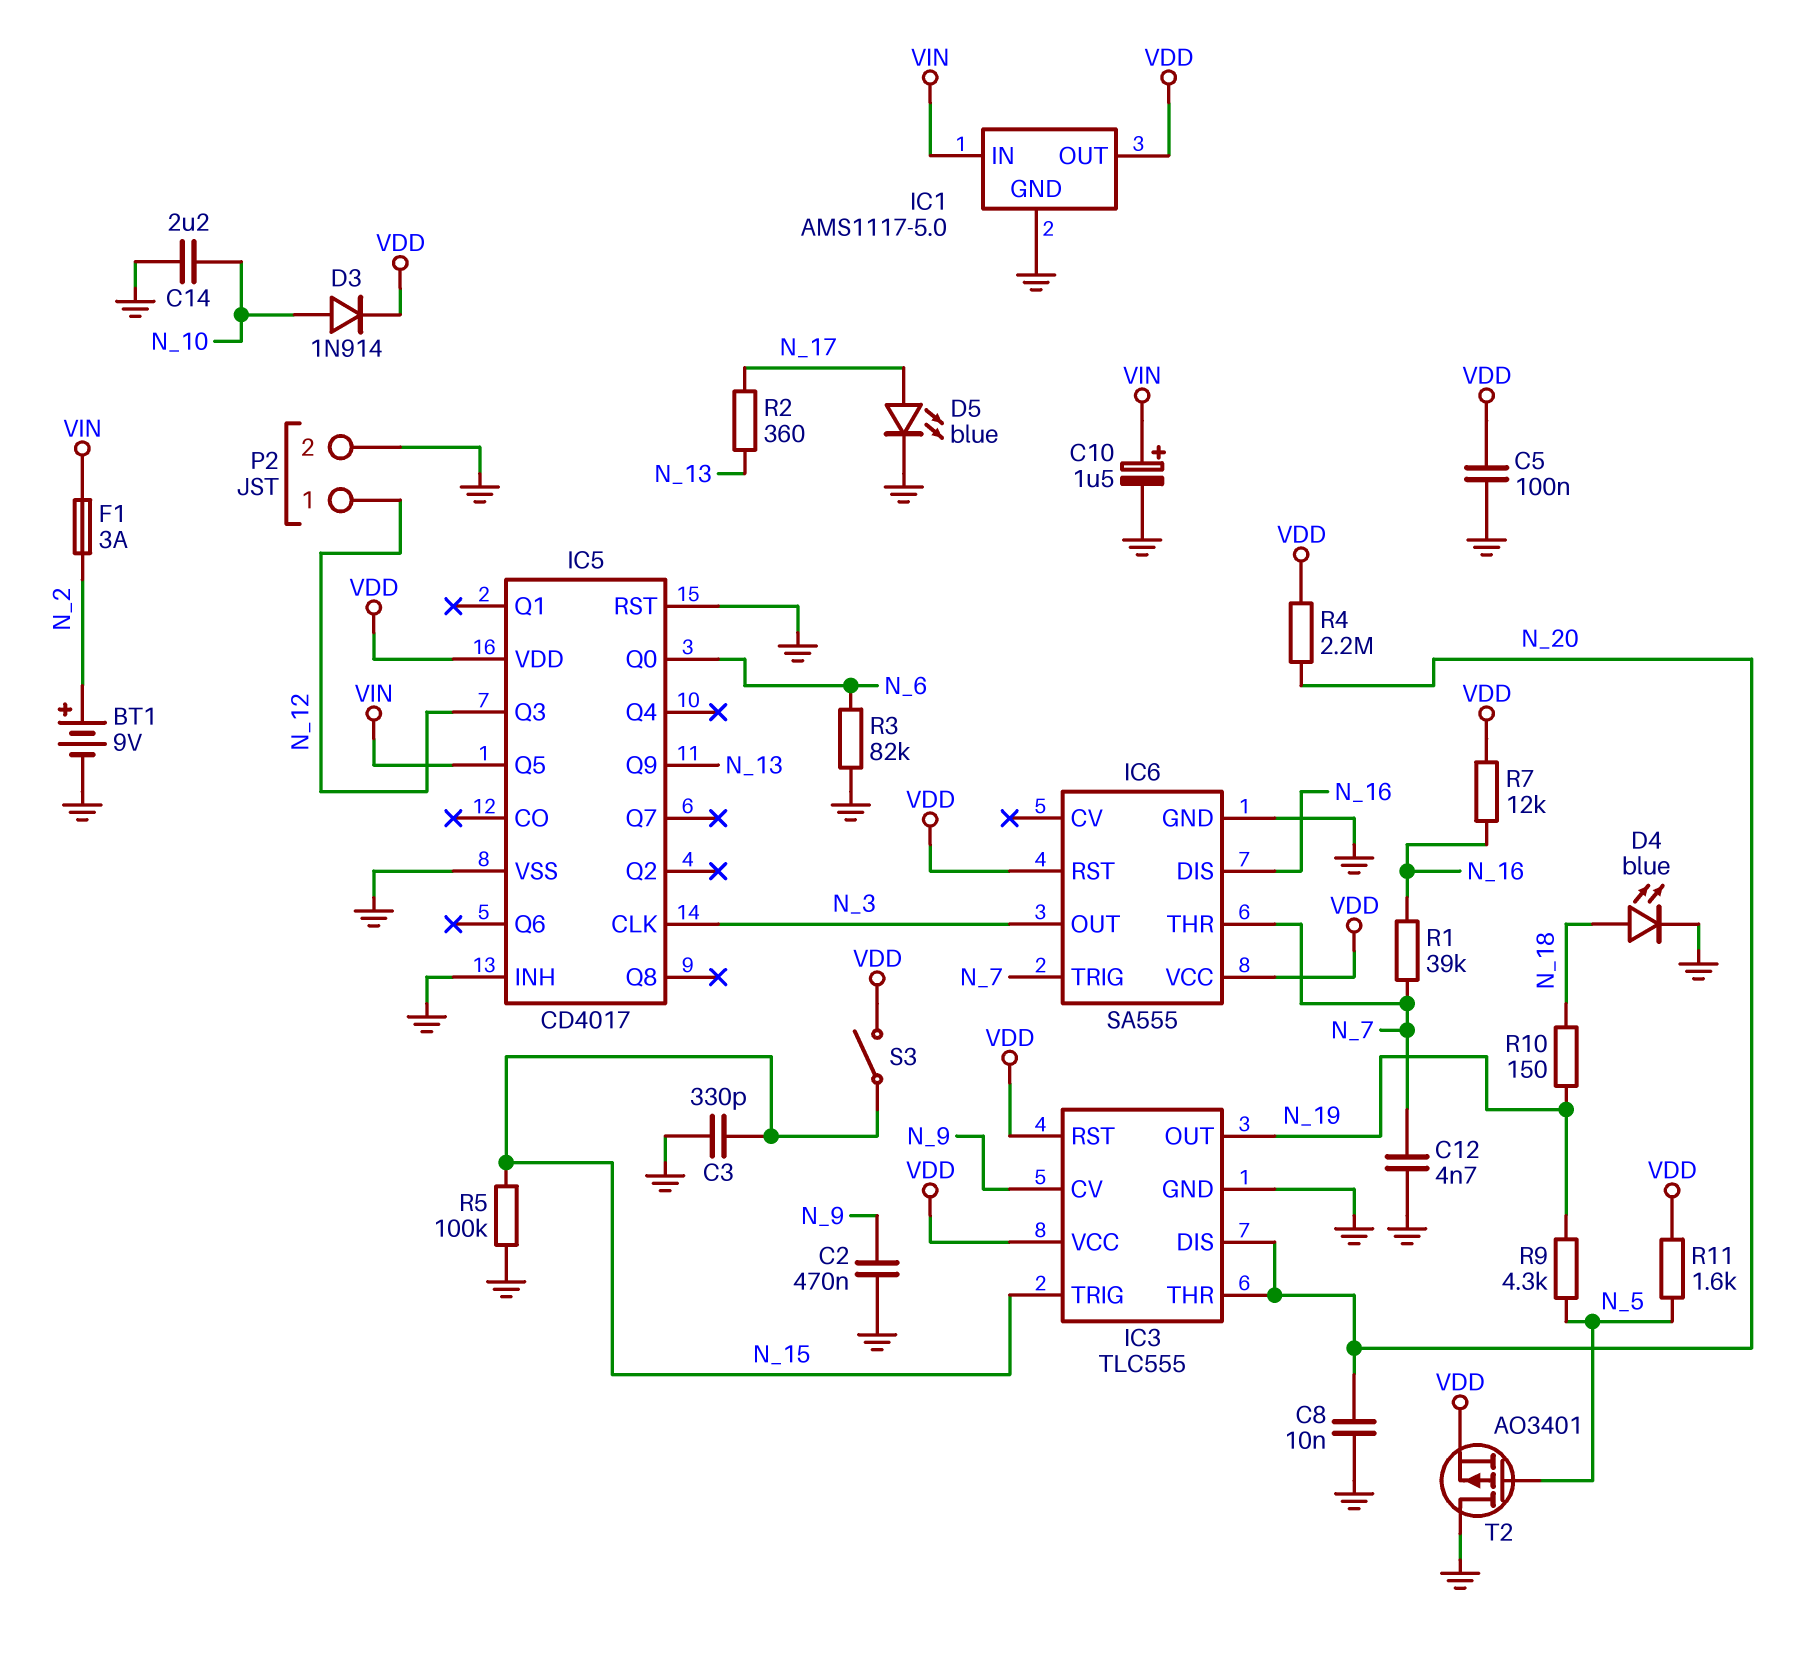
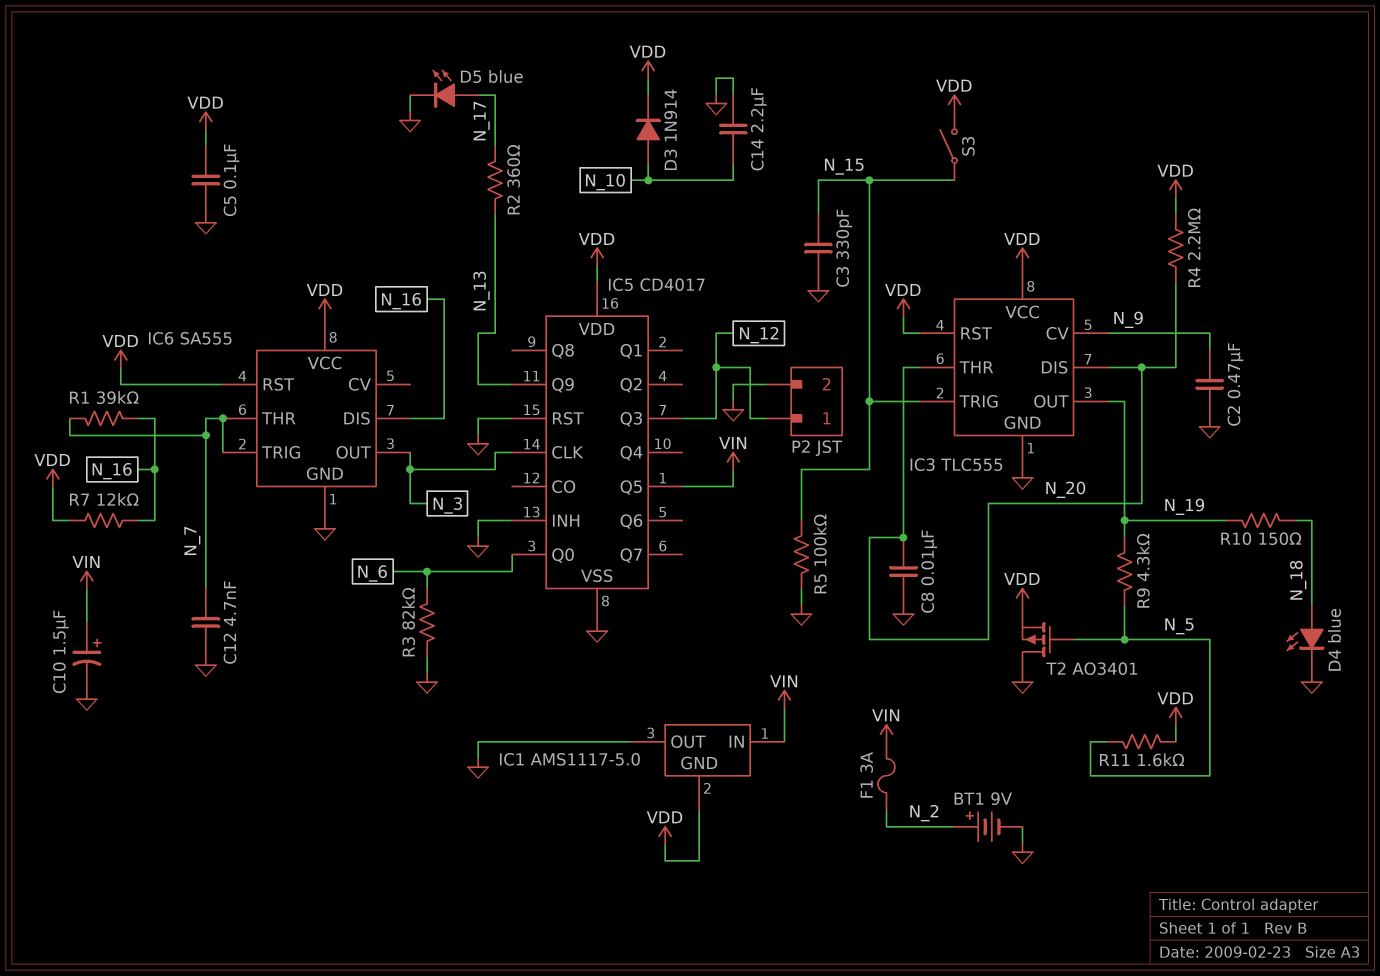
IC1 pin GND: GND -> VDD
IC1 pin OUT: VDD -> GND

